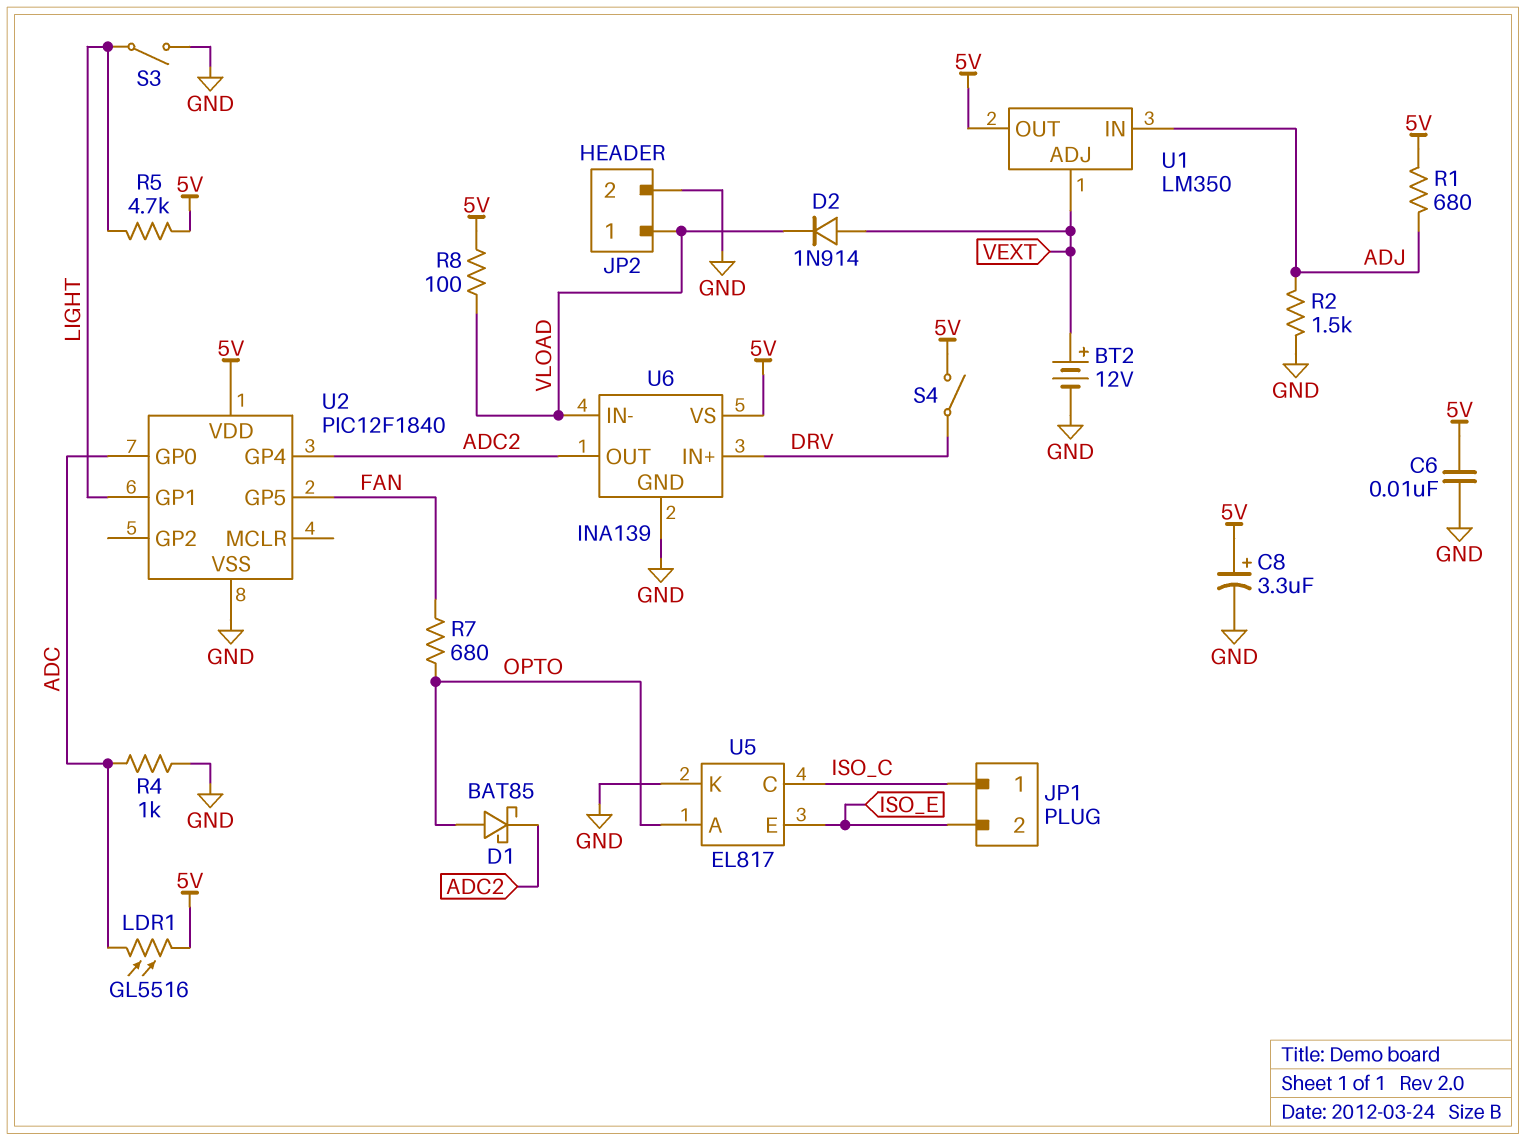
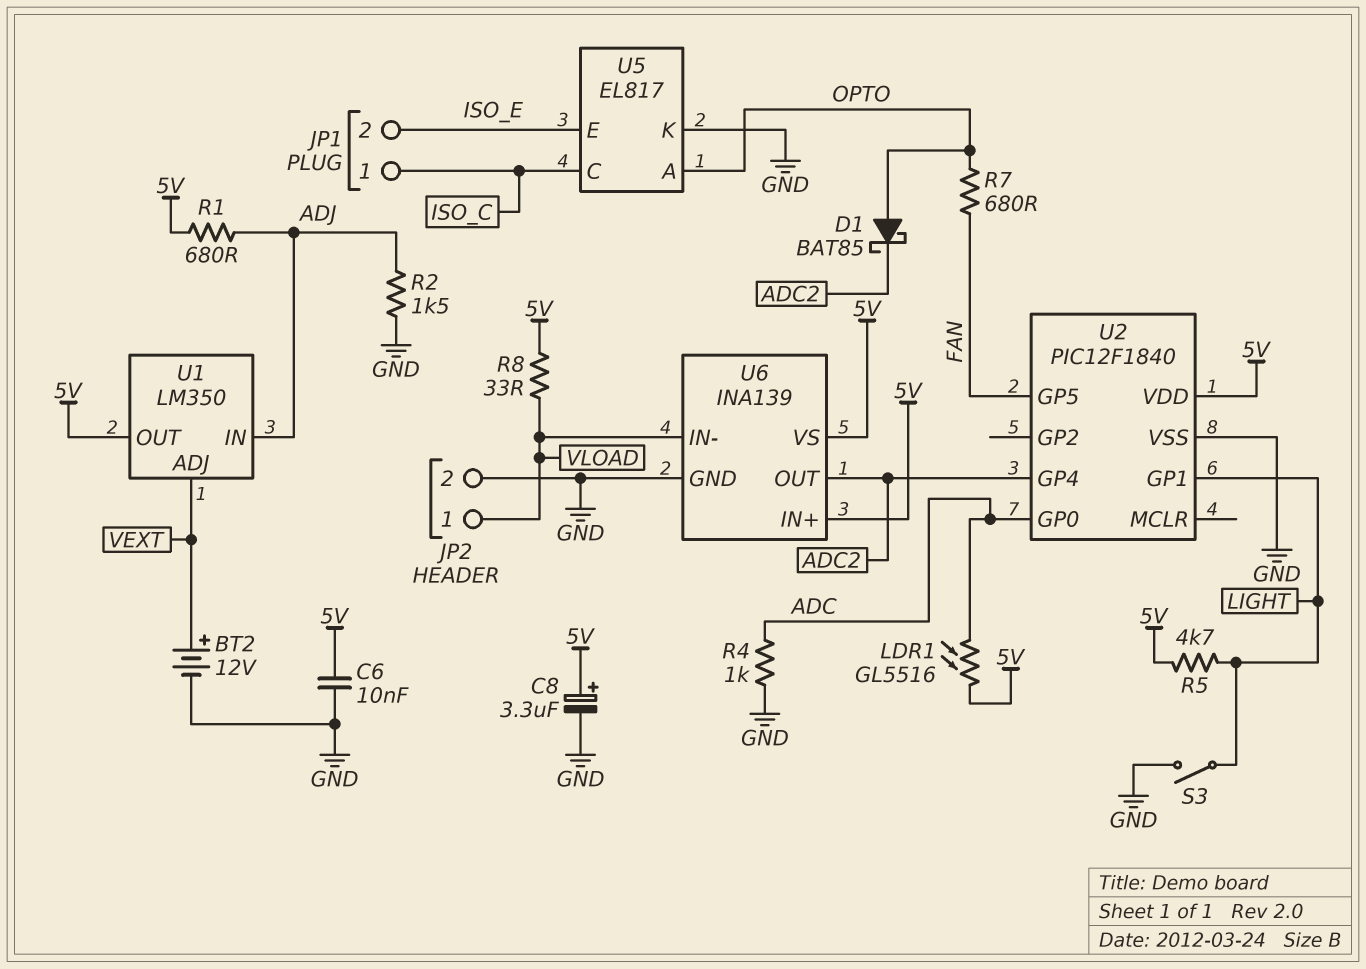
D2: diode 1N914 (A VEXT, K VLOAD) -> none
R8: 100 (5V, VLOAD) -> 33 (5V, VLOAD)
S4: switch (5V, DRV) -> none
U6 pin IN+: DRV -> 5V

